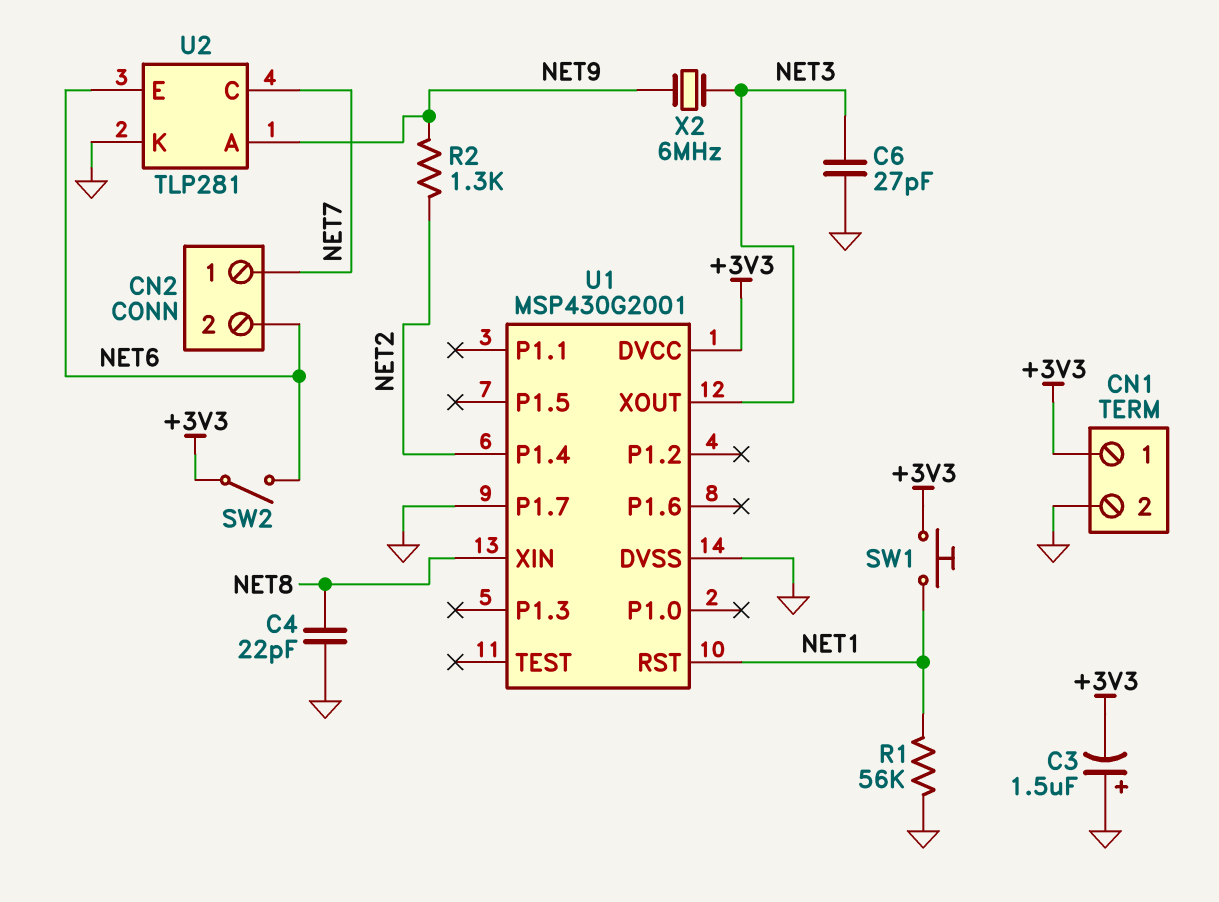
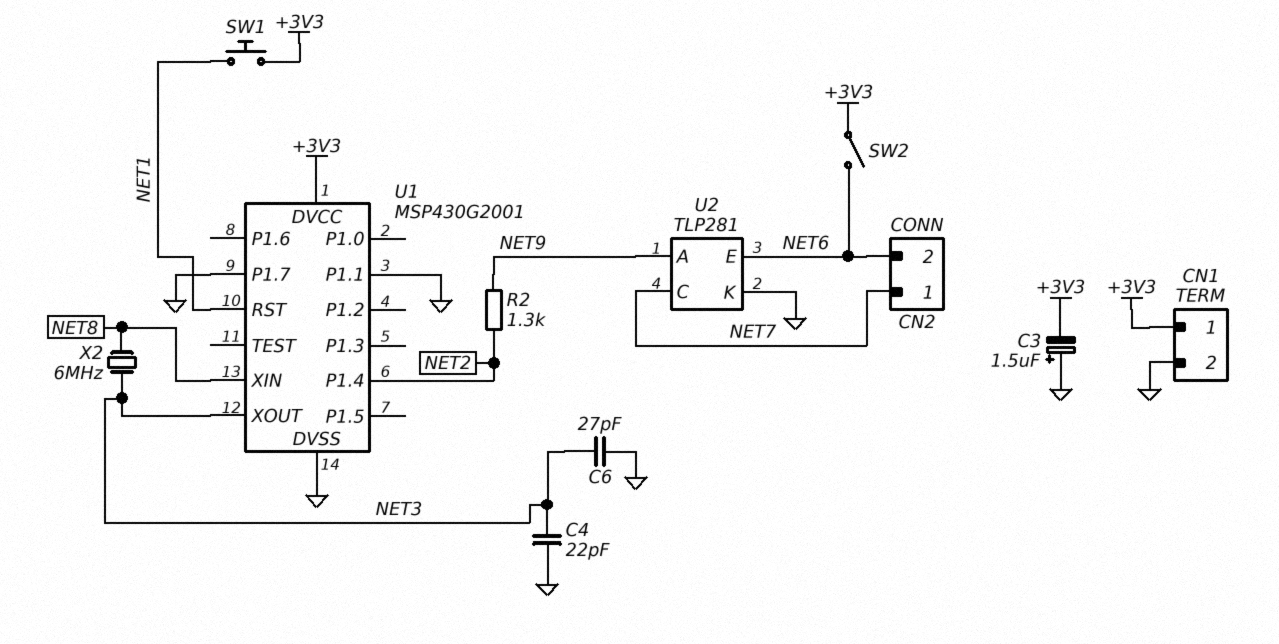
C4: 22pF (GND, NET8) -> 22pF (GND, NET3)
R1: 56k (GND, NET1) -> none
U1 pin P1.1: none -> GND
X2: 6MHz (NET3, NET9) -> 6MHz (NET3, NET8)

